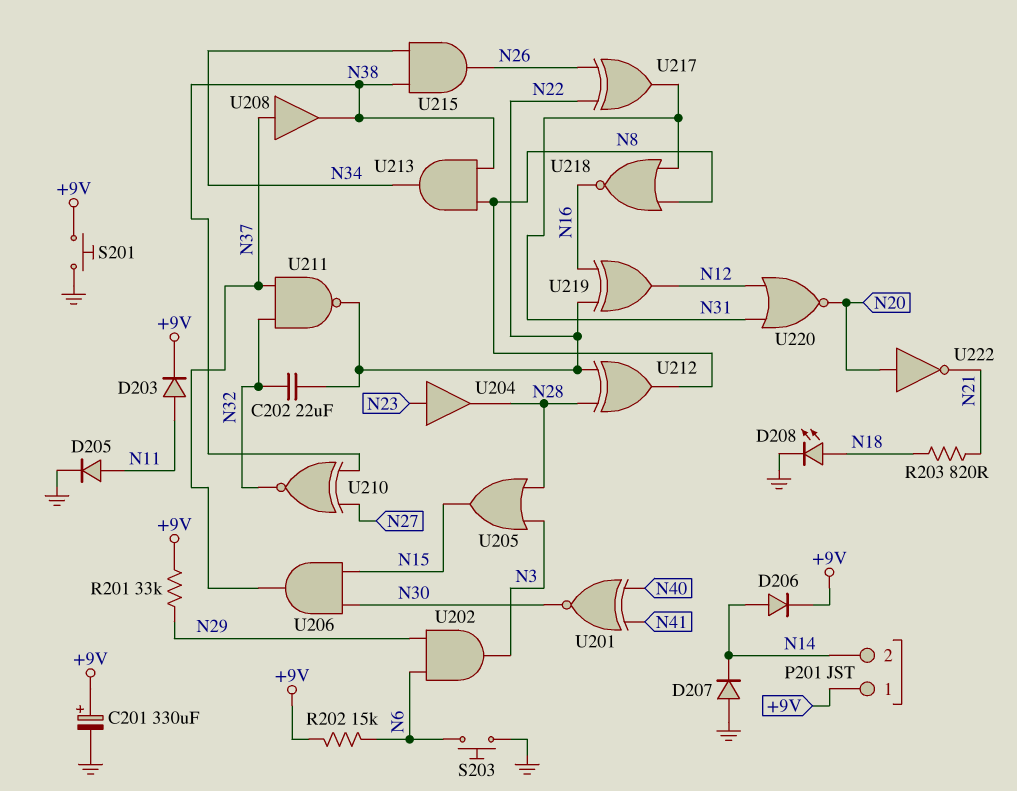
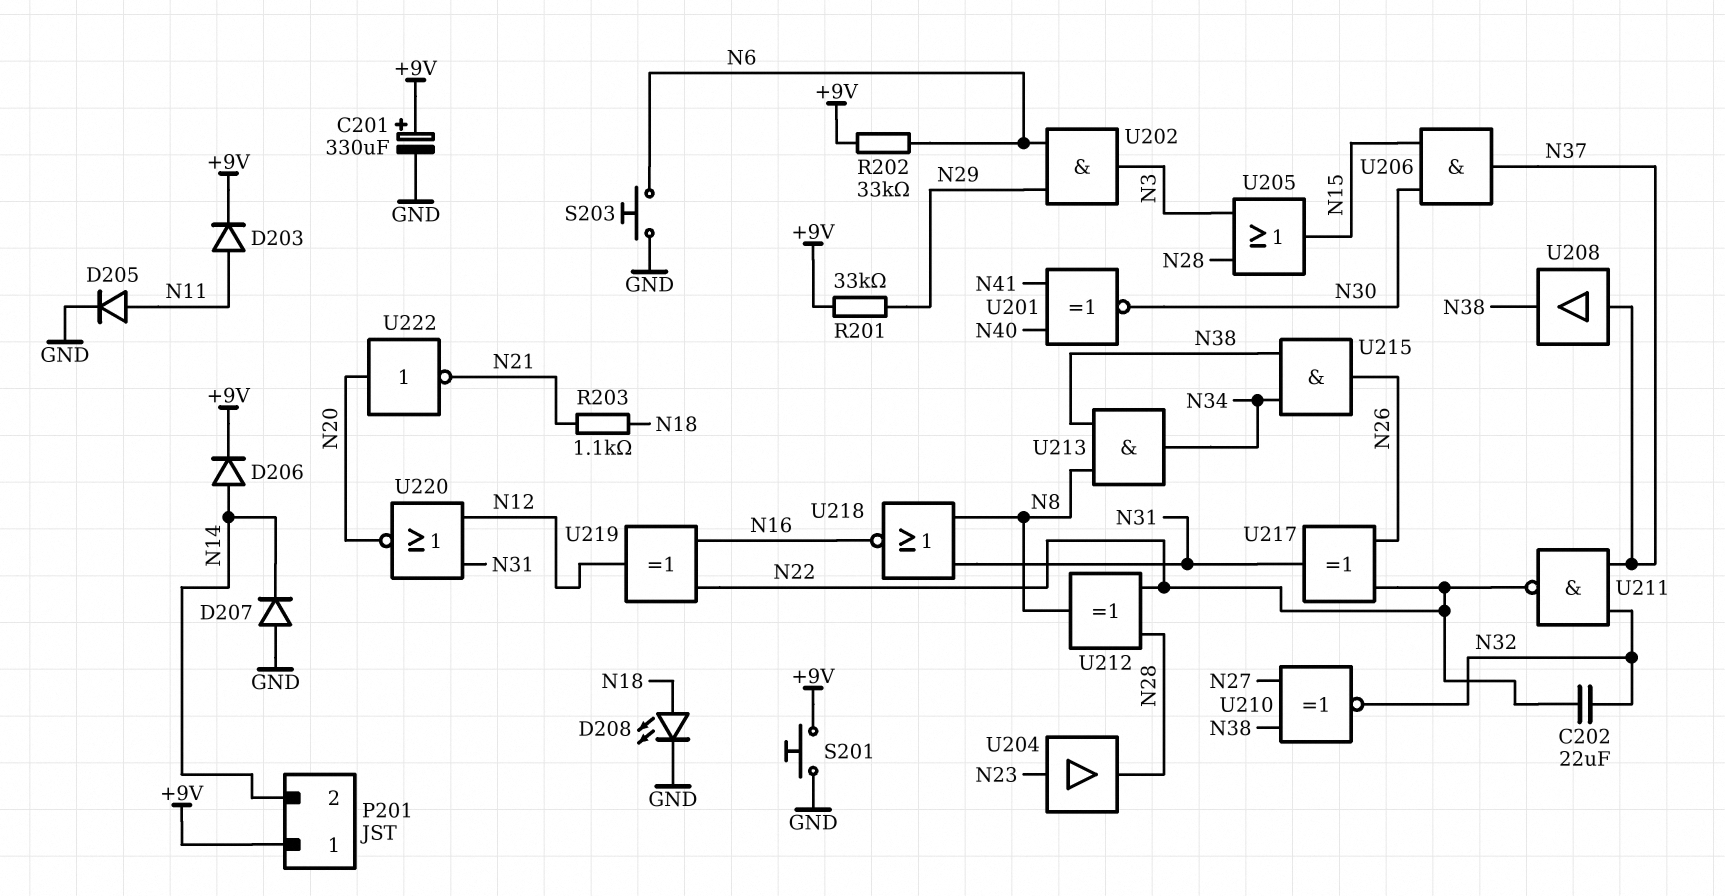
R202: 15k (+9V, N6) -> 33k (+9V, N6)
R203: 820 (N18, N21) -> 1.1k (N18, N21)

